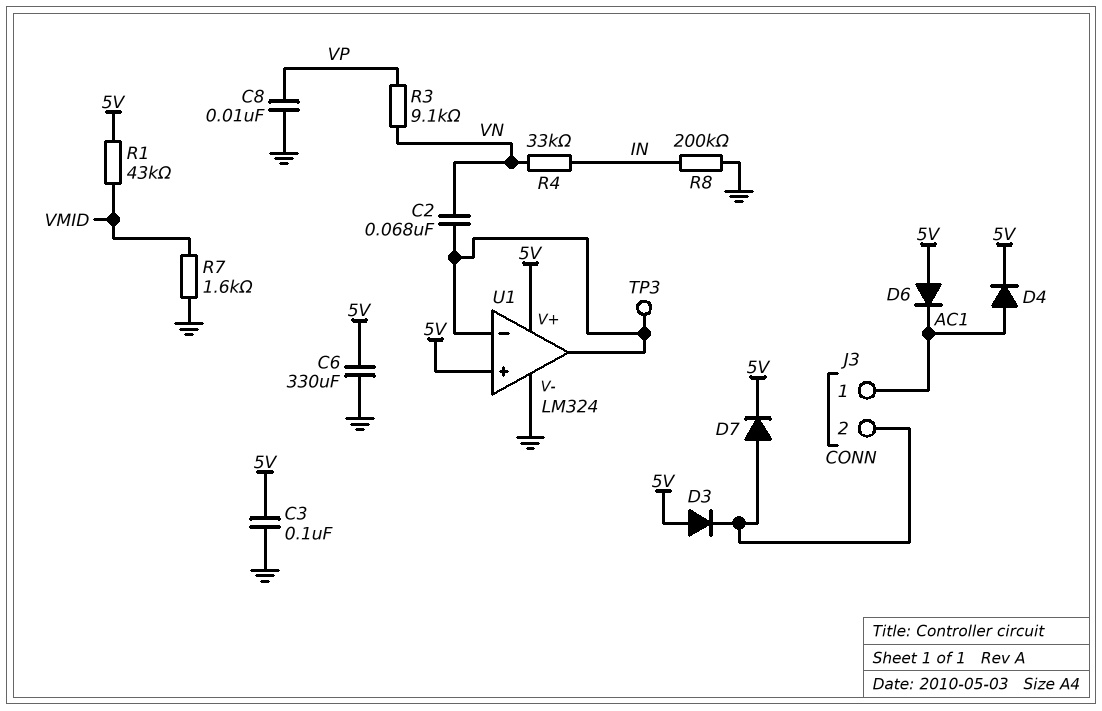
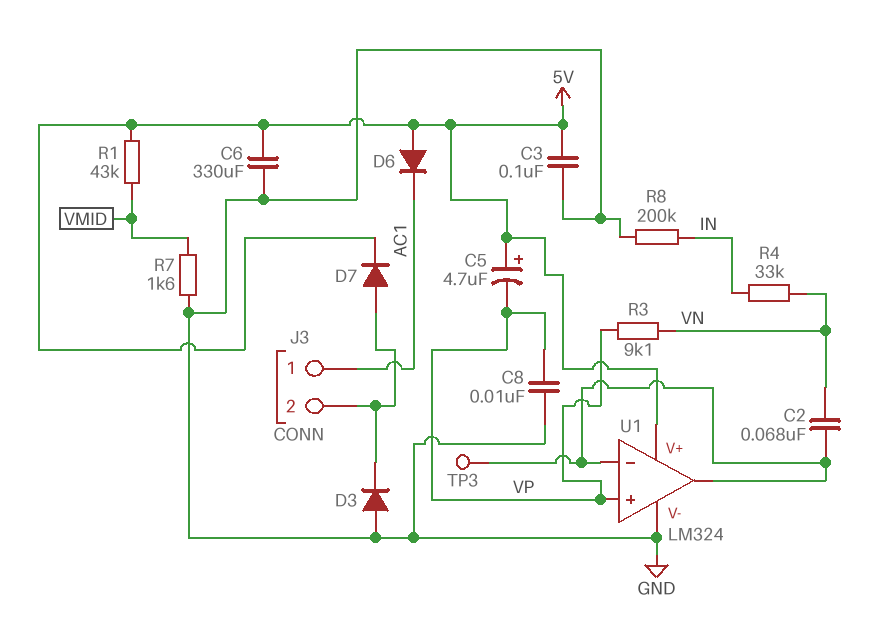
C5: none -> 4.7uF (plus 5V, minus VP)
D3: diode (A 5V, K J3/2) -> diode (A GND, K J3/2)
D4: diode (A AC1, K 5V) -> none
U1 pin in+: 5V -> VP

